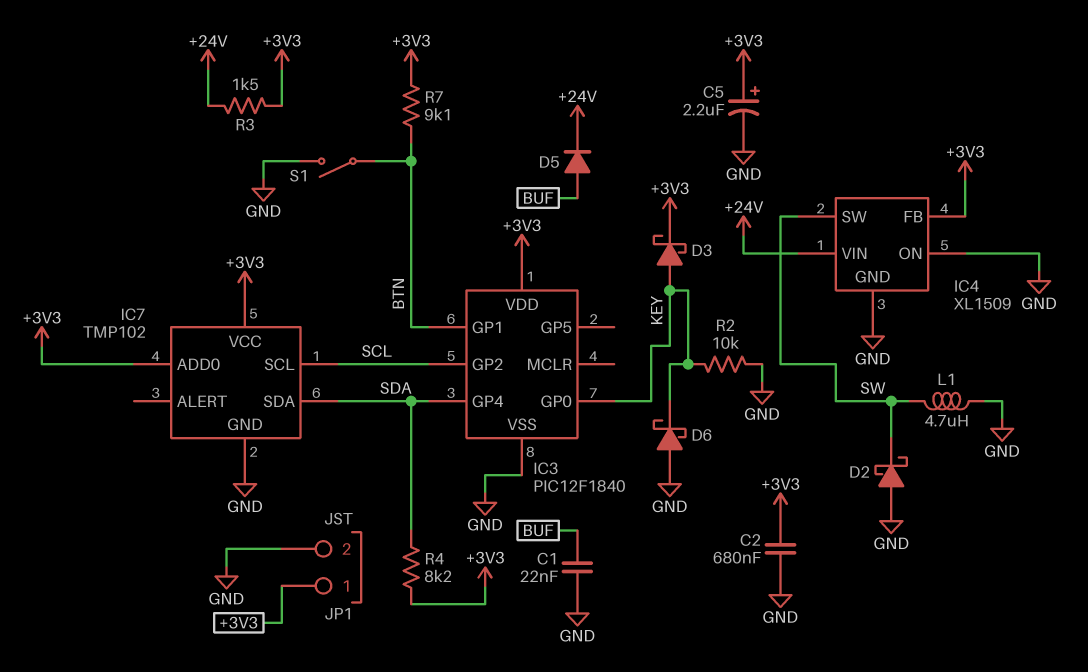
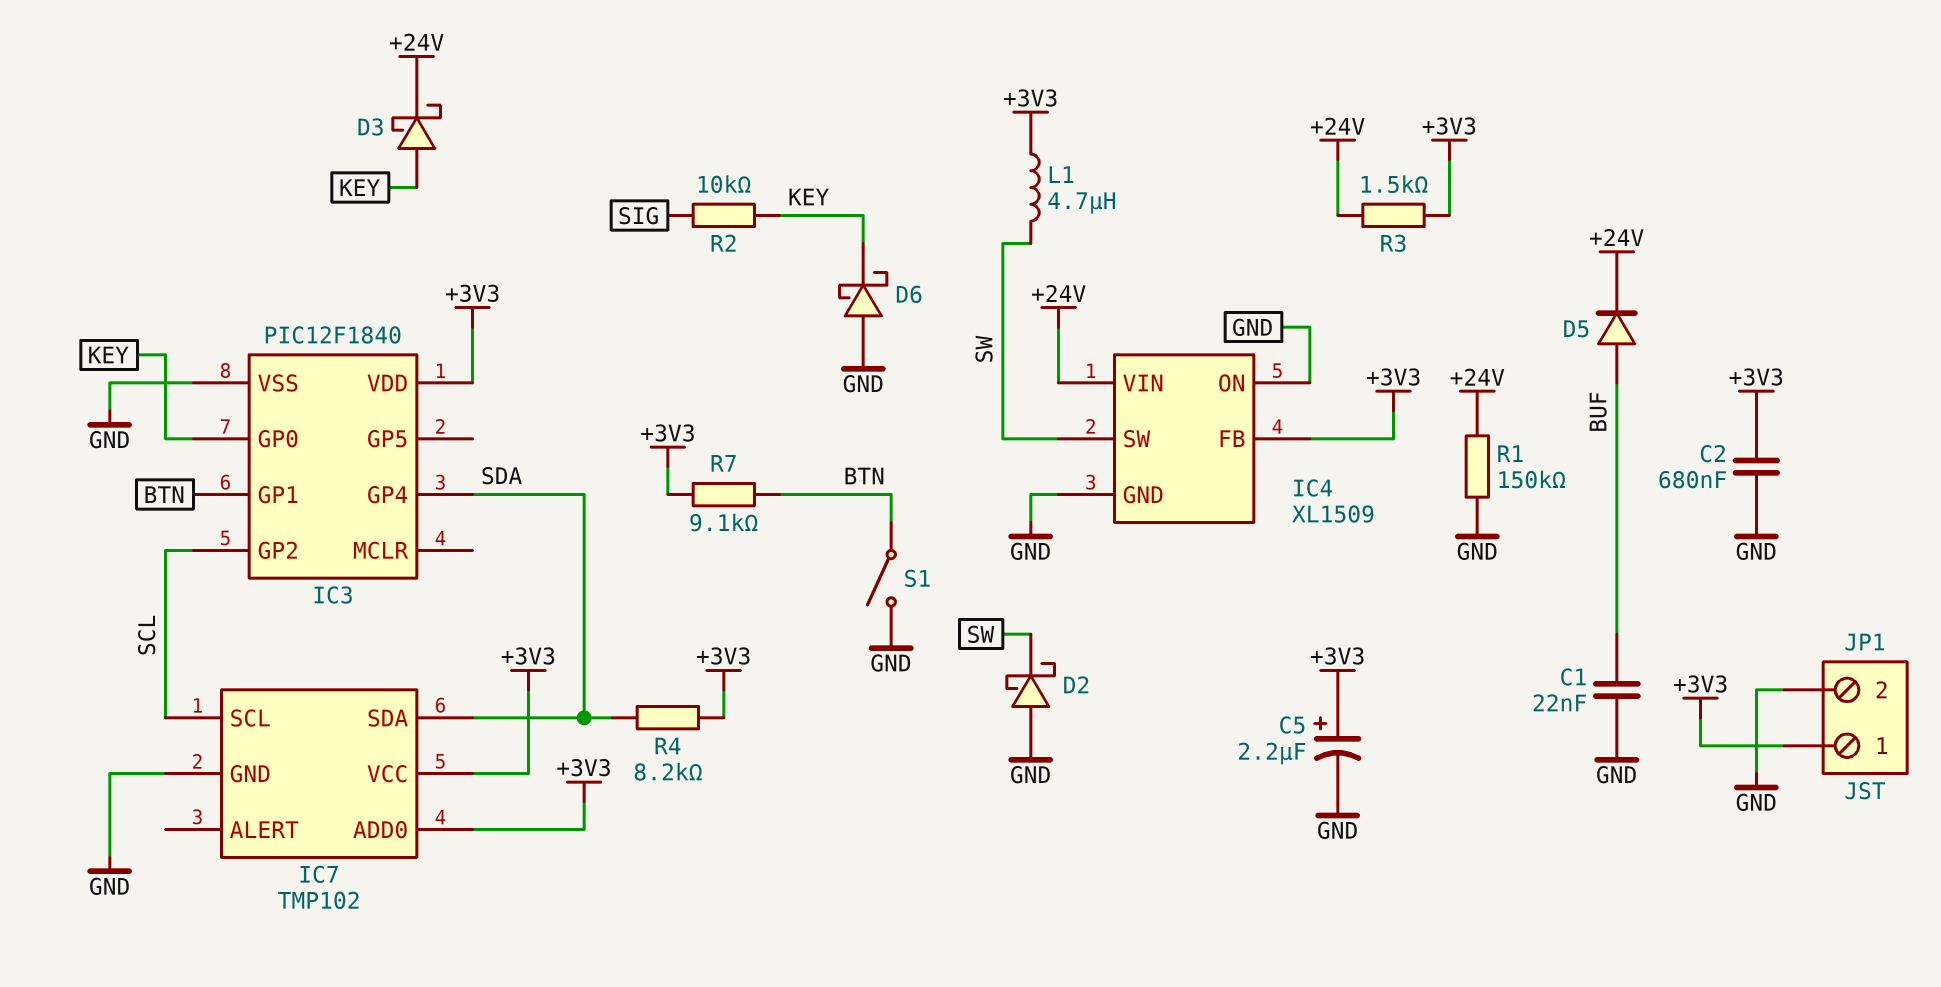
D3: schottky (A KEY, K +3V3) -> schottky (A KEY, K +24V)
L1: 4.7uH (GND, SW) -> 4.7uH (+3V3, SW)
R1: none -> 150k (+24V, GND)
R2: 10k (GND, KEY) -> 10k (KEY, SIG)

